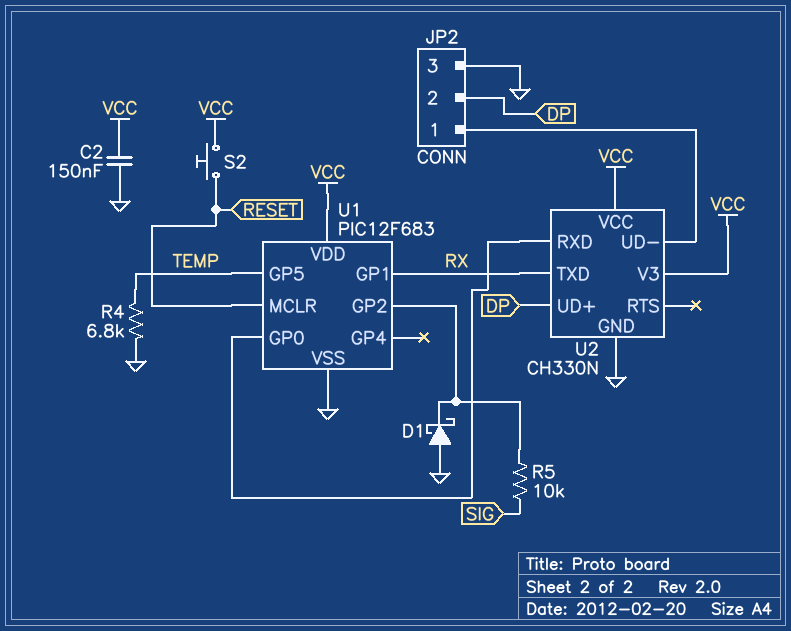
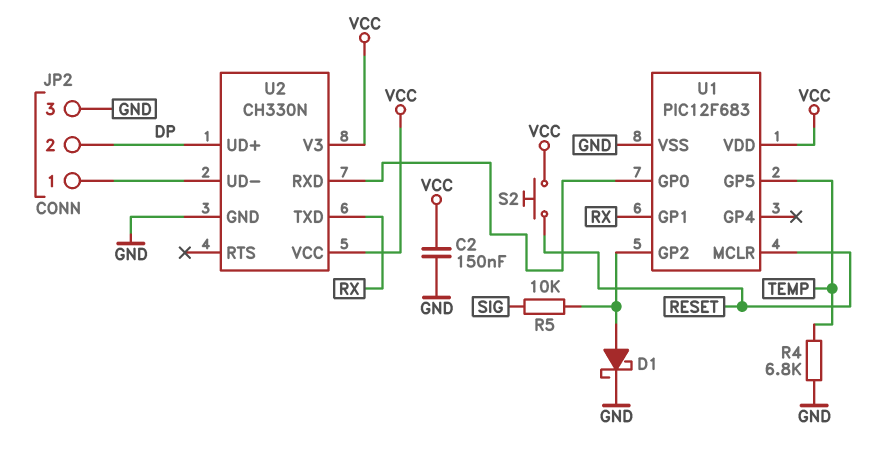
D1: schottky (A GND, K U1/GP2) -> schottky (A U1/GP2, K GND)

